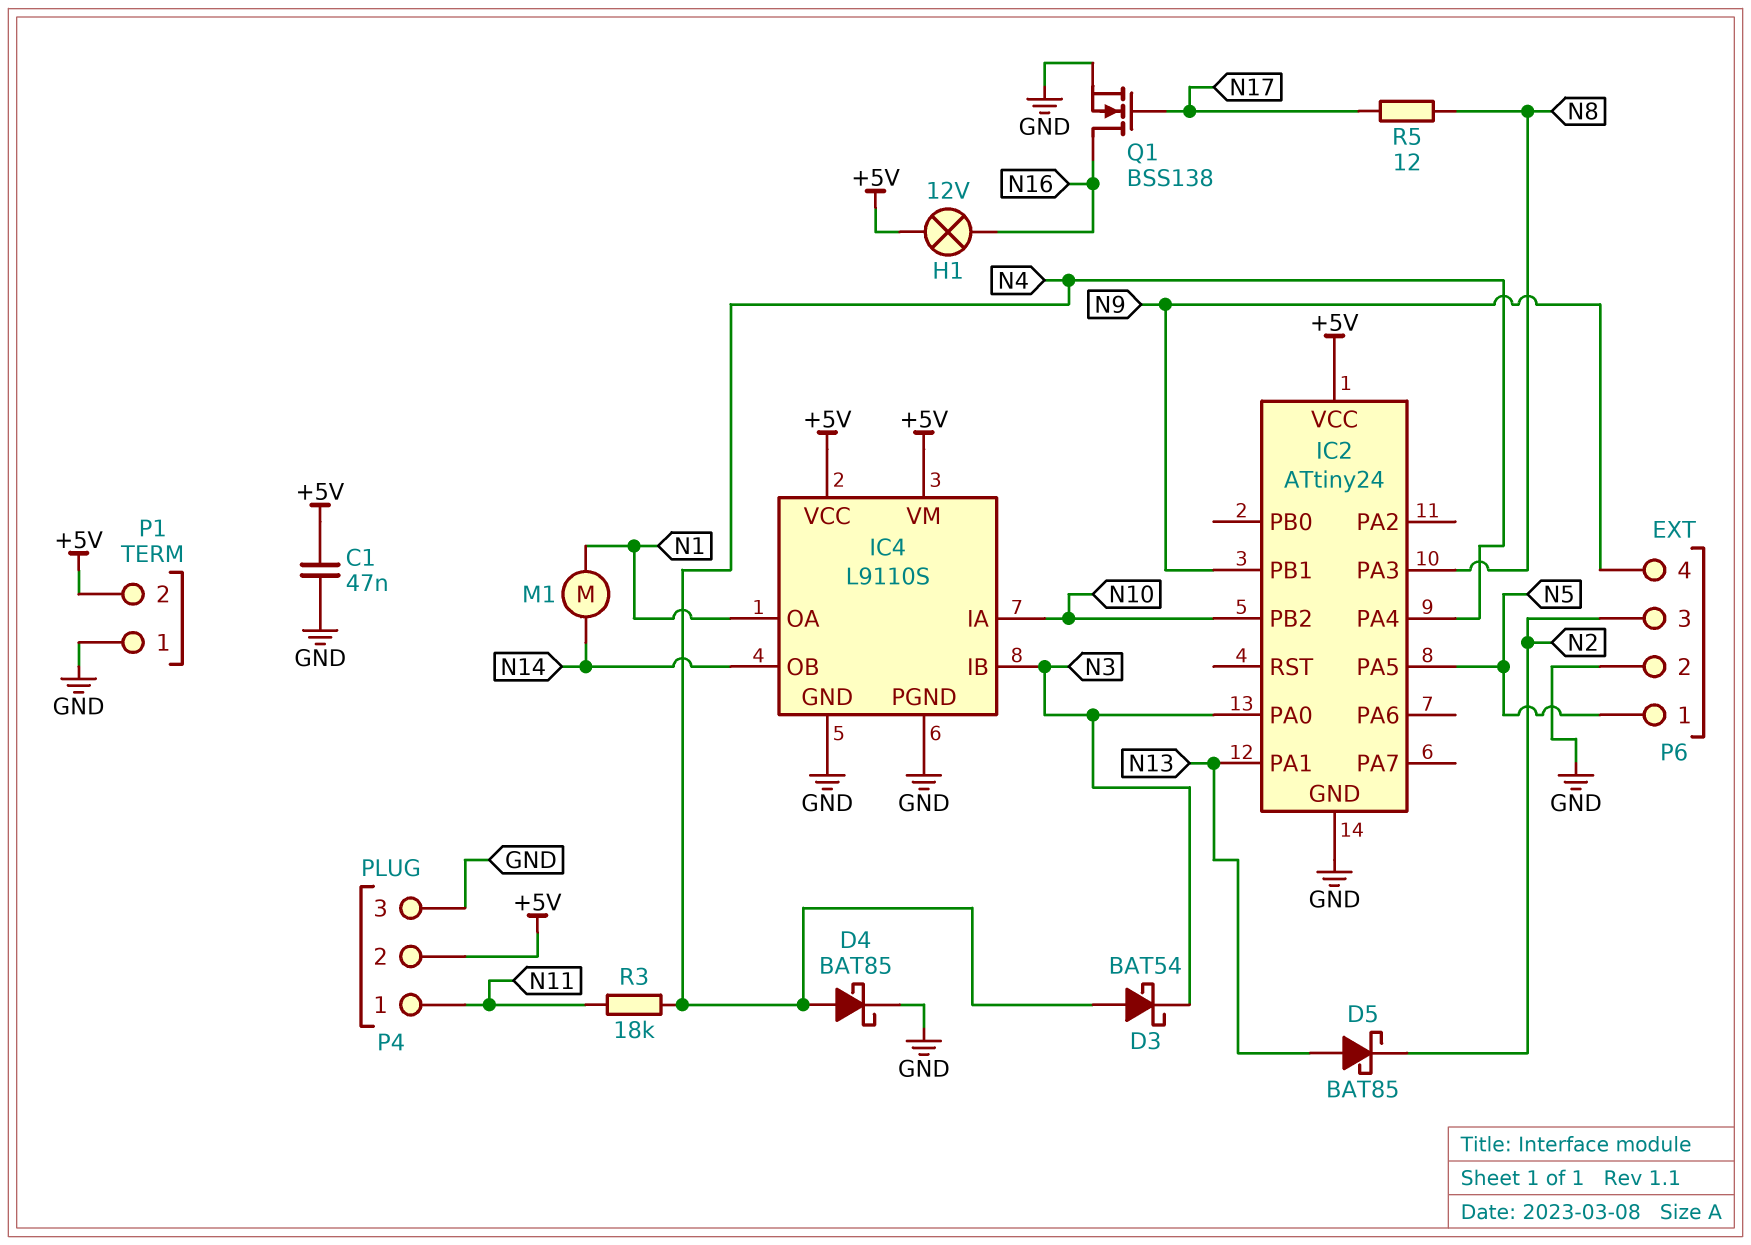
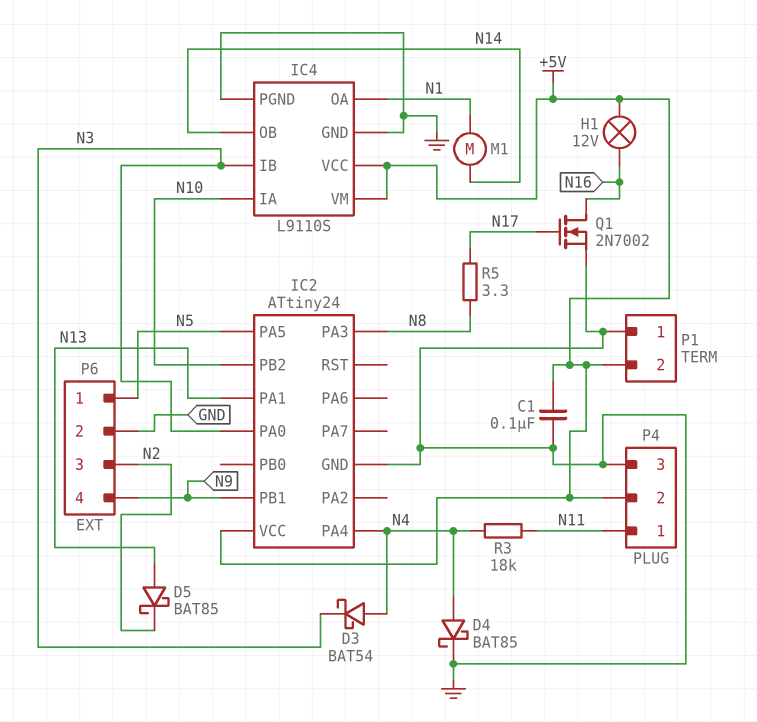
C1: 47nF (+5V, GND) -> 100nF (+5V, GND)
Q1: NMOS BSS138 (G N17, D N16, S GND) -> NMOS 2N7002 (G N17, D N16, S GND)
R5: 12 (N8, N17) -> 3.3 (N8, N17)

